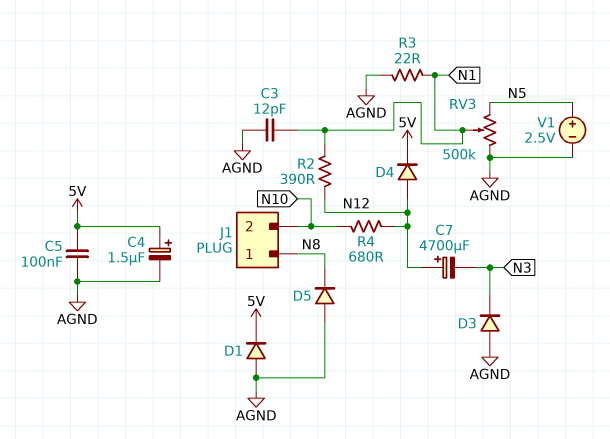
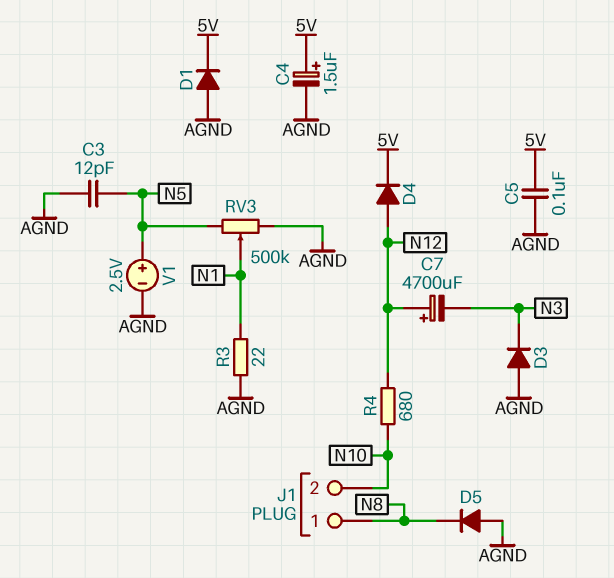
C3: 12pF (AGND, N1) -> 12pF (AGND, N5)
R2: 390 (N1, N12) -> none

